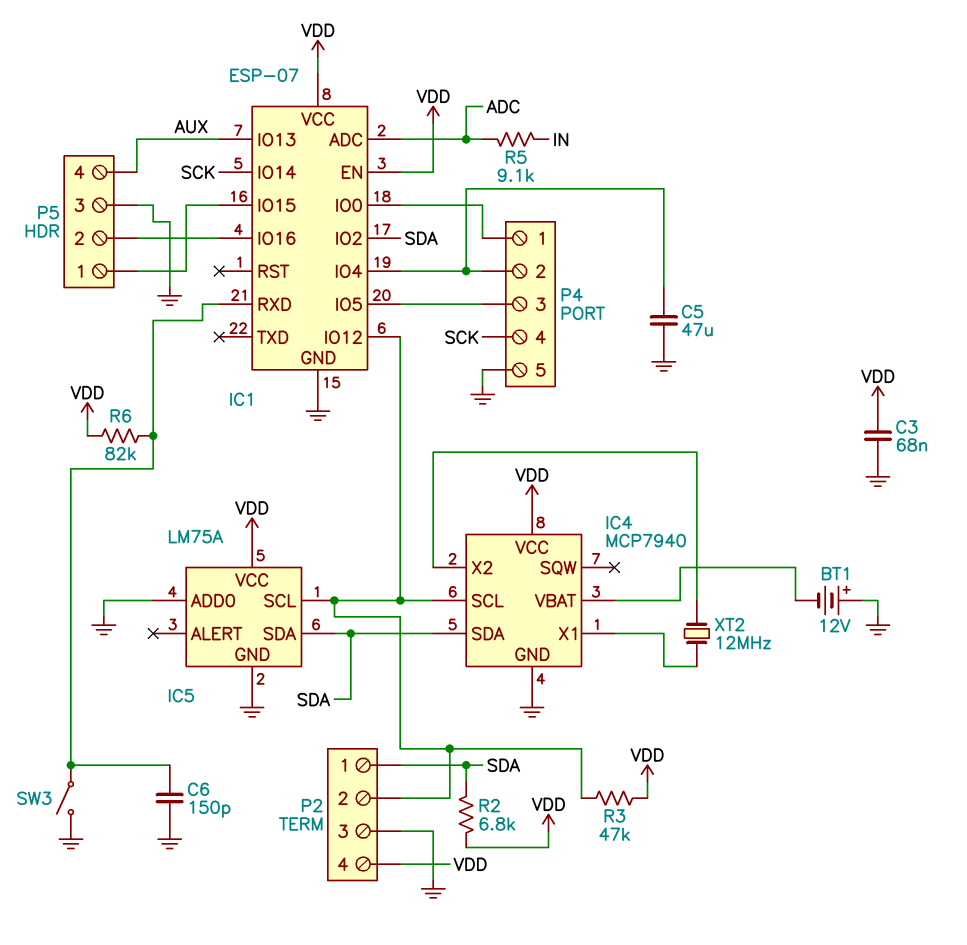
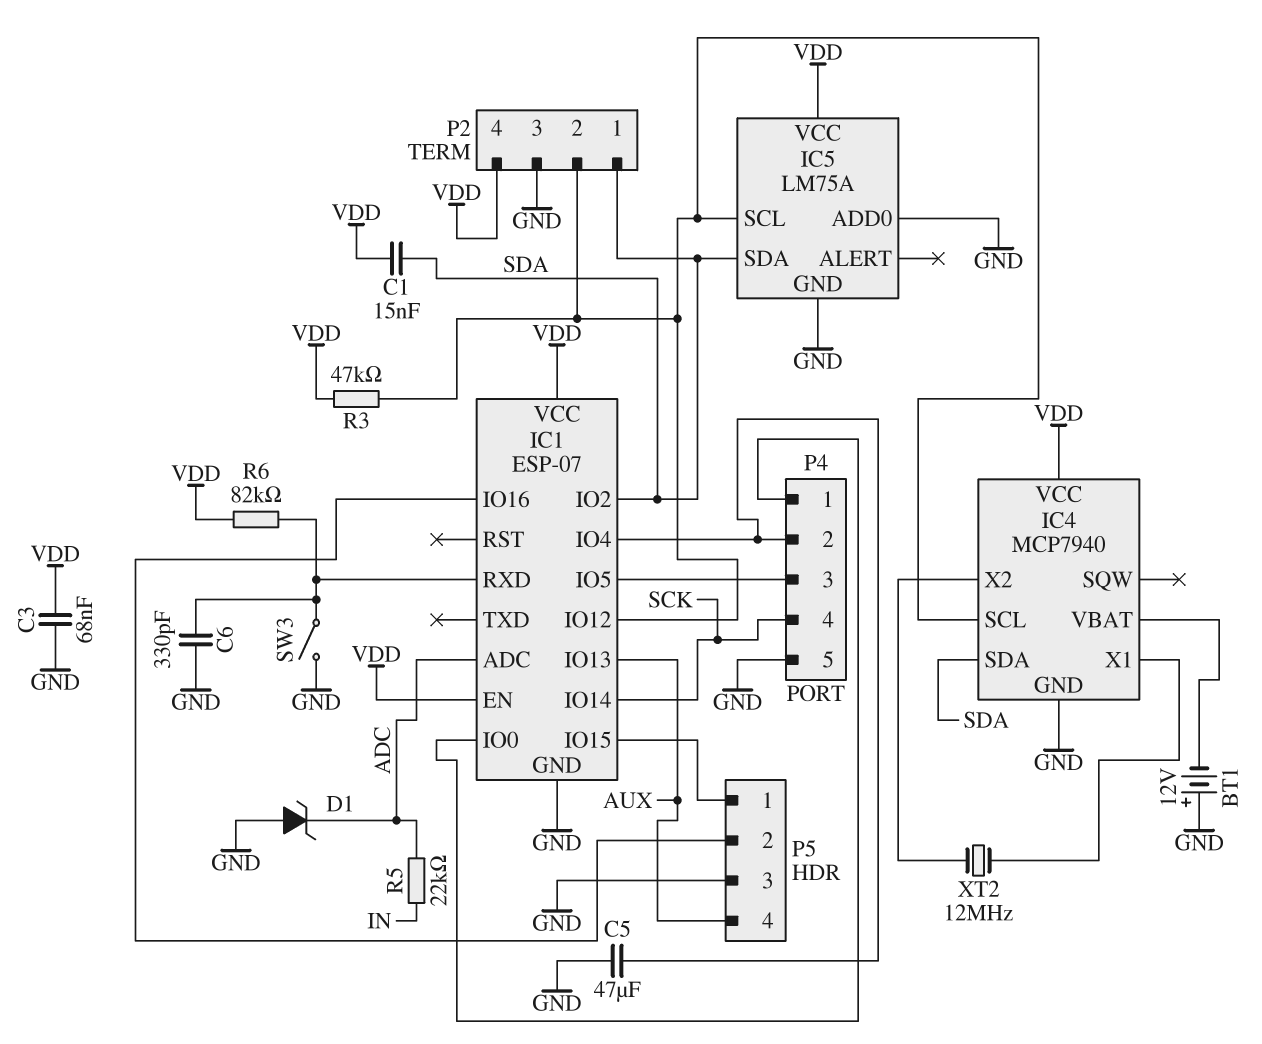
C1: none -> 15nF (SDA, VDD)
C6: 150pF (GND, IC1/RXD) -> 330pF (GND, IC1/RXD)
D1: none -> zener (A GND, K ADC)
R2: 6.8k (SDA, VDD) -> none
R5: 9.1k (ADC, IN) -> 22k (ADC, IN)

